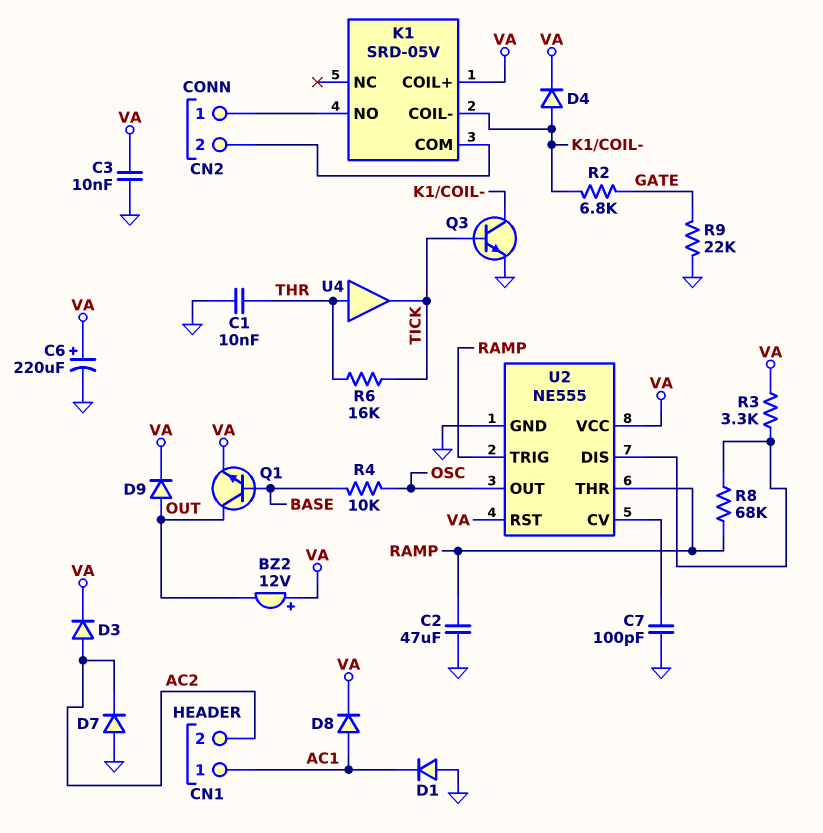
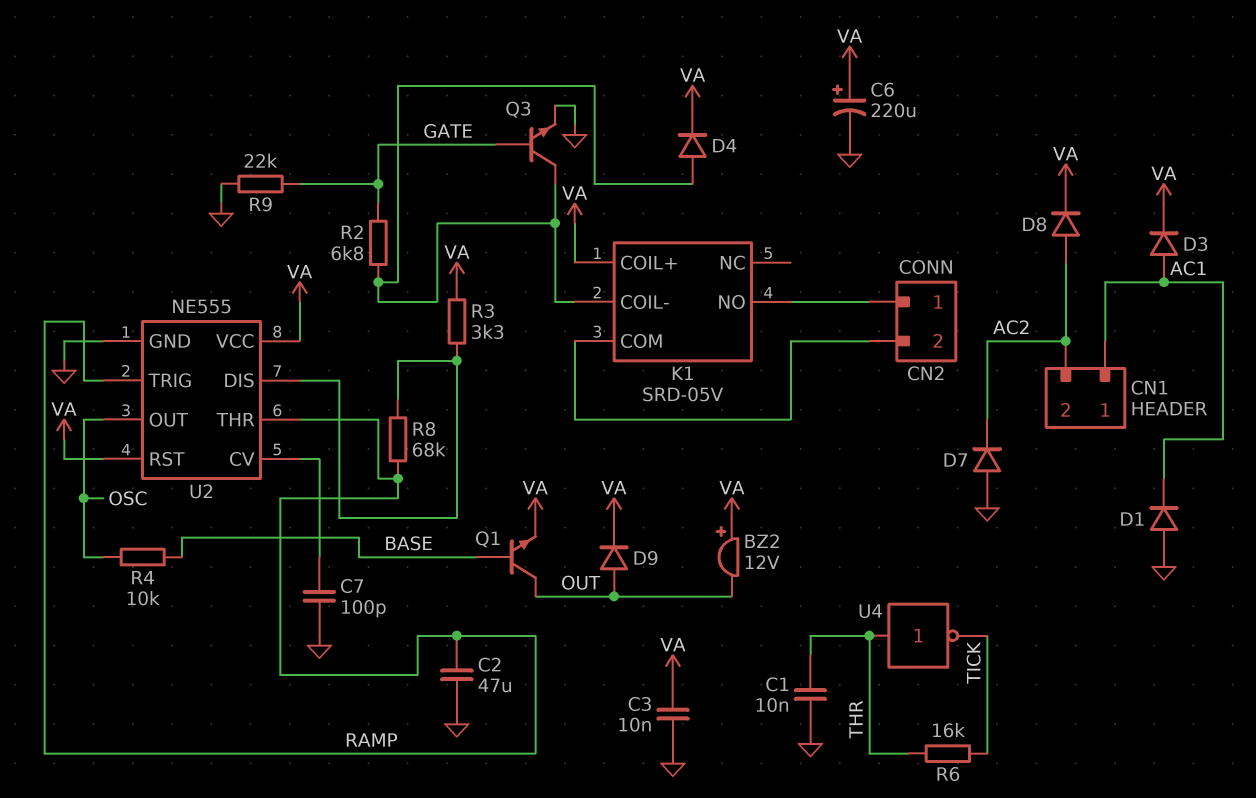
D3: diode (A AC2, K VA) -> diode (A AC1, K VA)
D8: diode (A AC1, K VA) -> diode (A AC2, K VA)
Q3: NPN (B TICK, C K1/COIL-, E GND) -> NPN (B GATE, C K1/COIL-, E GND)
U4: buffer (in THR, out TICK) -> NOT (in THR, out TICK)

